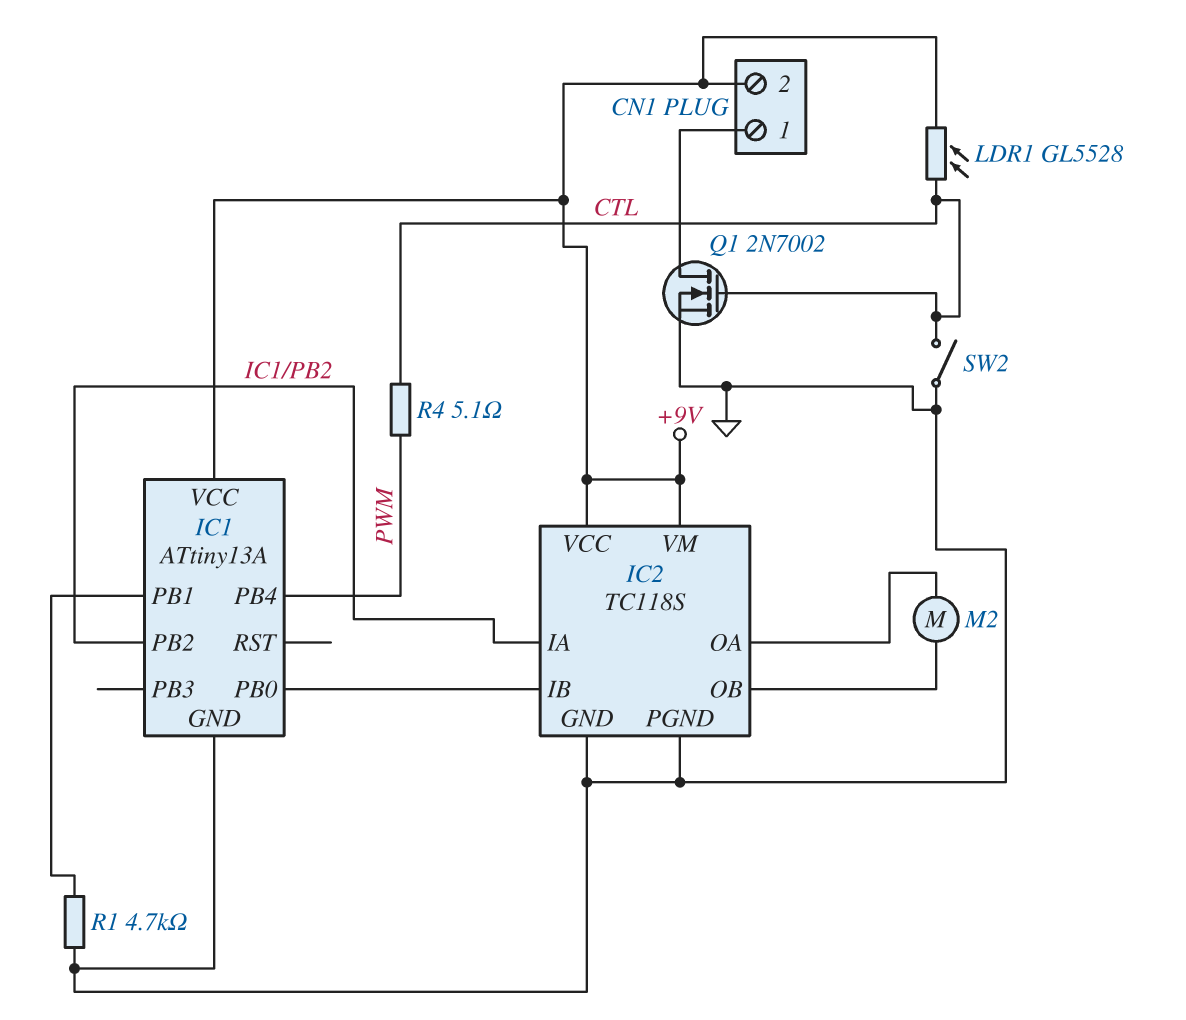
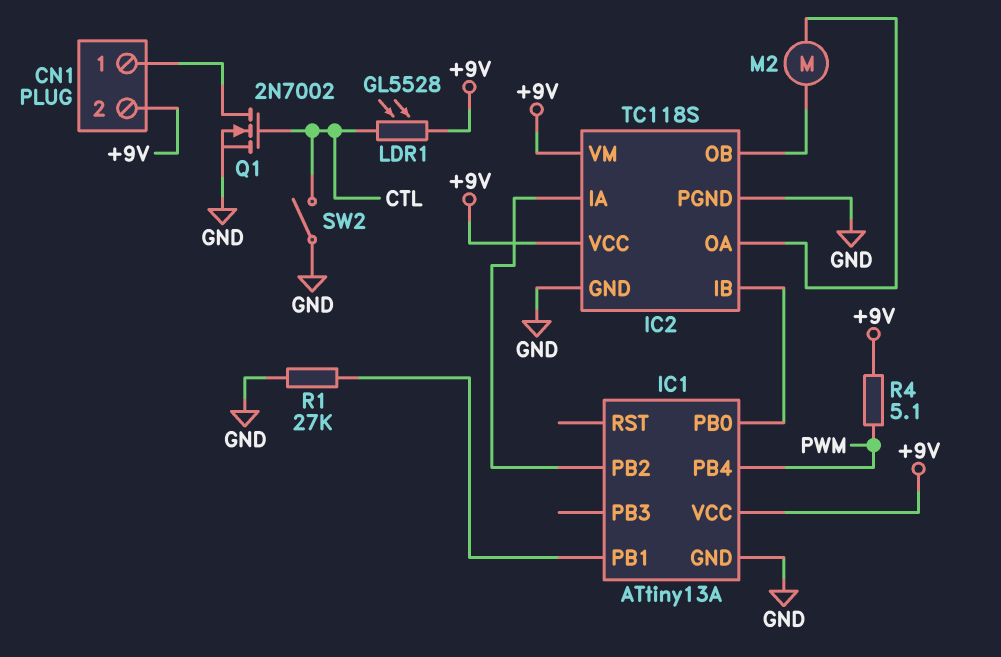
R1: 4.7k (GND, IC1/PB1) -> 27k (GND, IC1/PB1)
R4: 5.1 (CTL, PWM) -> 5.1 (+9V, PWM)

